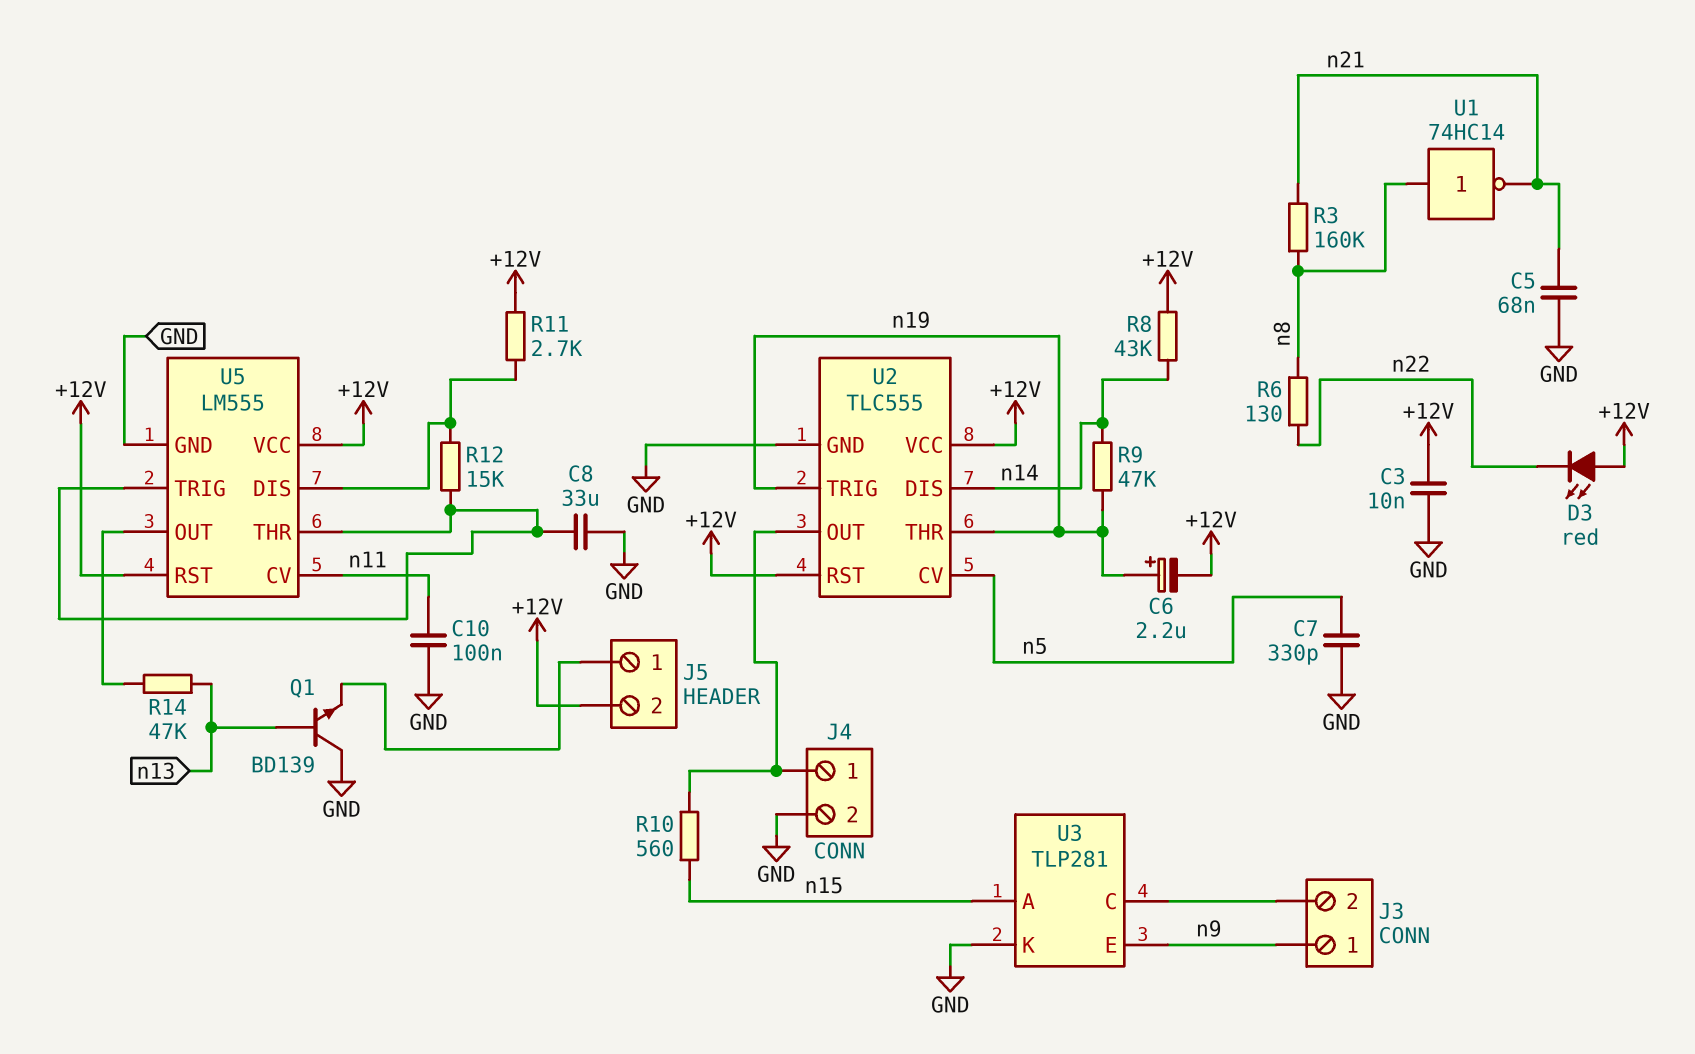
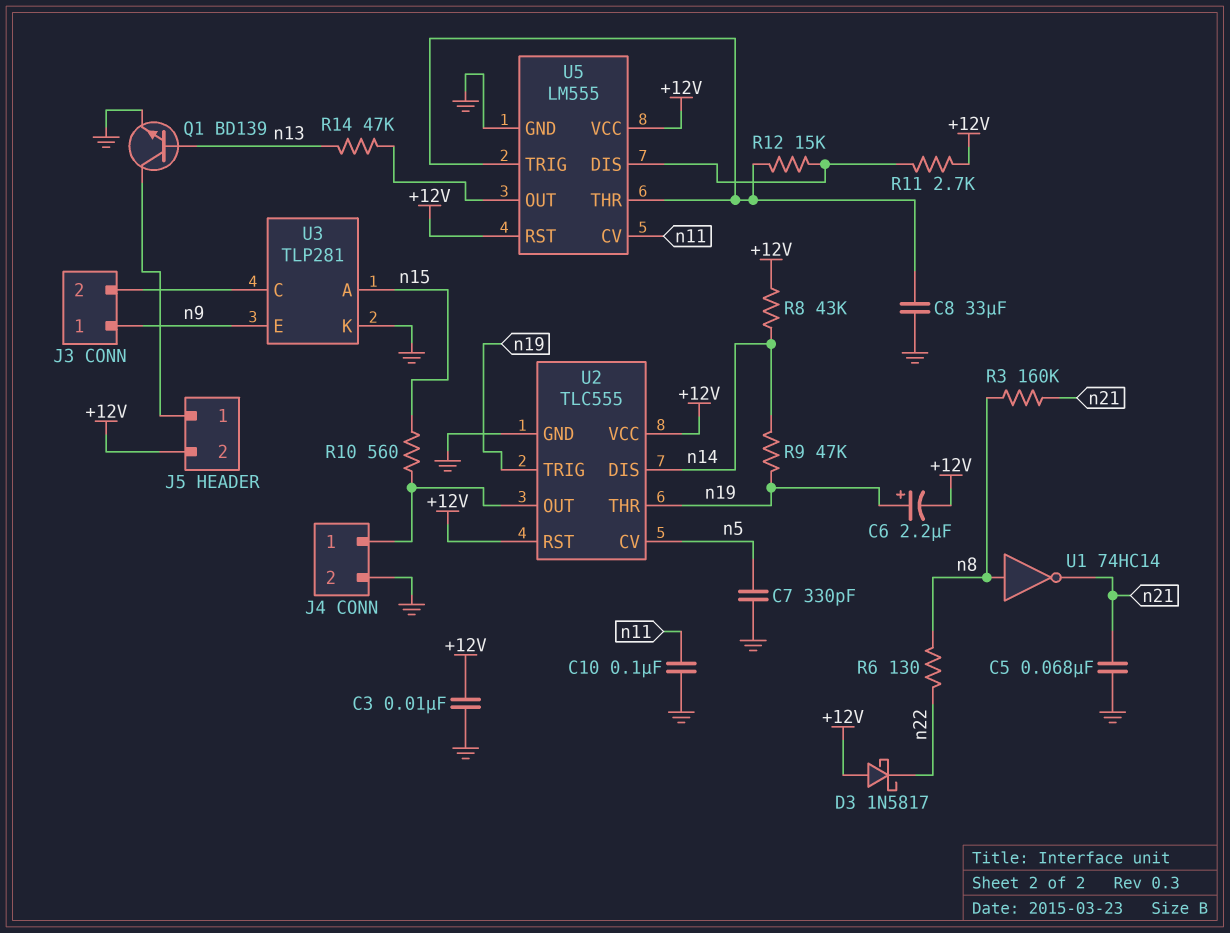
D3: LED red (A +12V, K n22) -> schottky 1N5817 (A +12V, K n22)
Q1: NPN BD139 (B n13, C GND, E J5/1) -> NPN BD139 (B n13, C J5/1, E GND)

